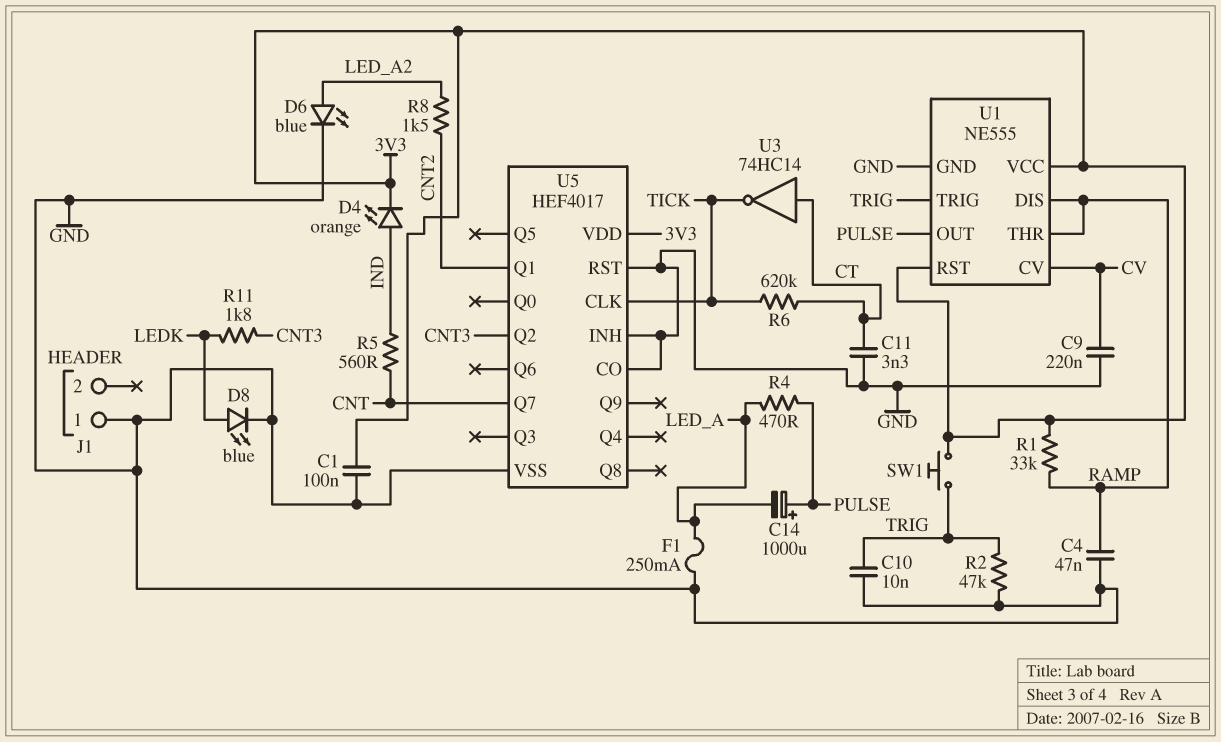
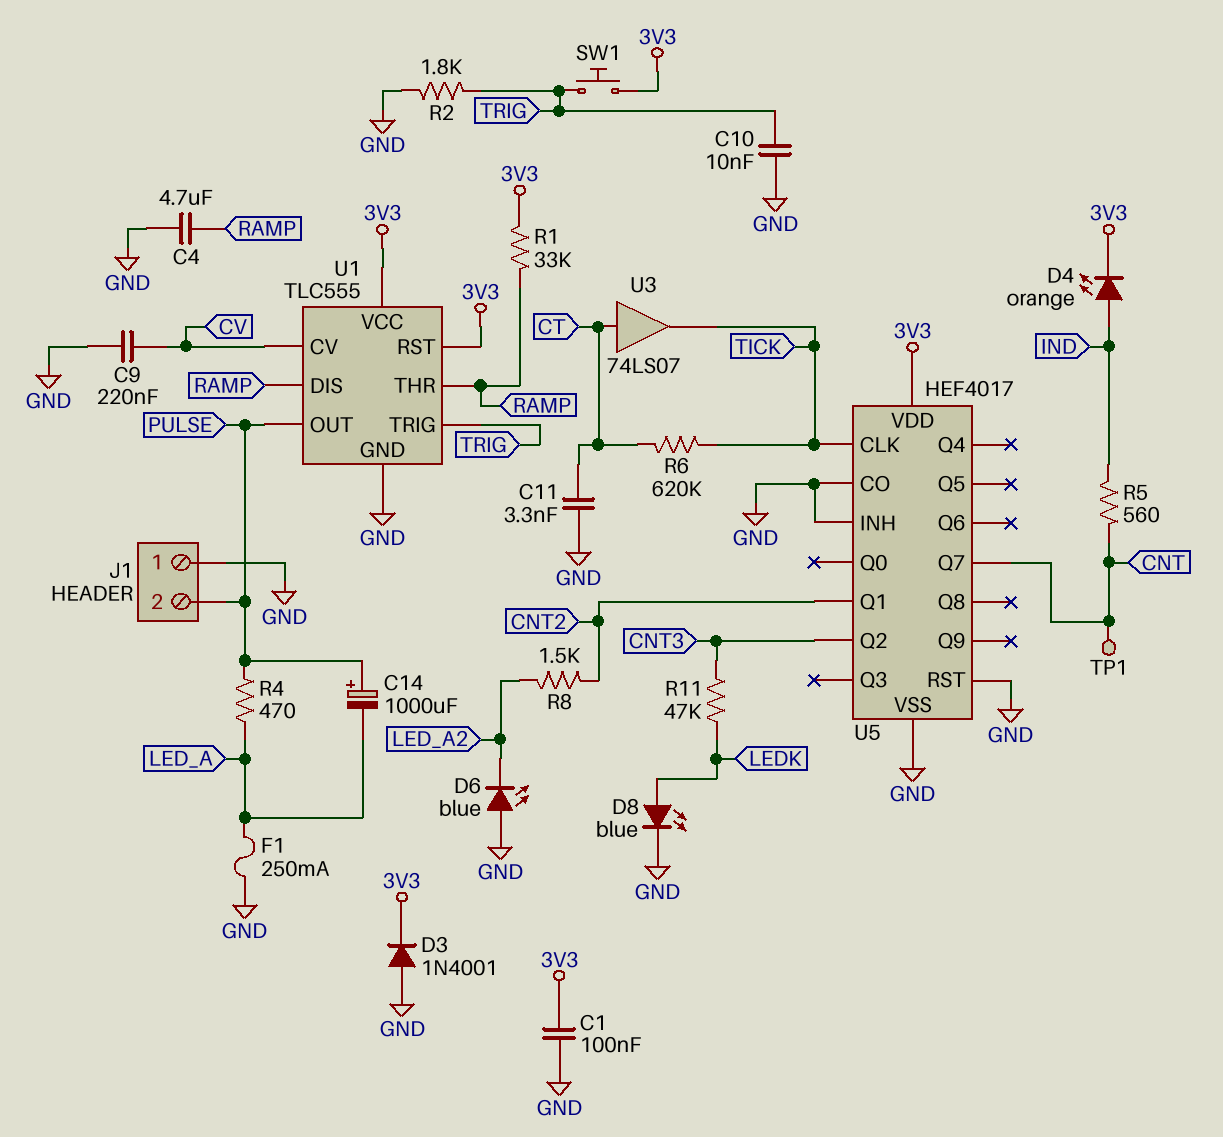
C4: 47nF (GND, RAMP) -> 4.7uF (GND, RAMP)
D3: none -> diode 1N4001 (A GND, K 3V3)
D6: LED blue (A LED_A2, K GND) -> LED blue (A GND, K LED_A2)
J1 pin 2: none -> PULSE
R2: 47k (GND, TRIG) -> 1.8k (GND, TRIG)
R11: 1.8k (CNT3, LEDK) -> 47k (CNT3, LEDK)
TP1: none -> test point (CNT)
U1: NE555 -> TLC555
U3: NOT 74HC14 (in CT, out TICK) -> buffer 74LS07 (in CT, out TICK)

